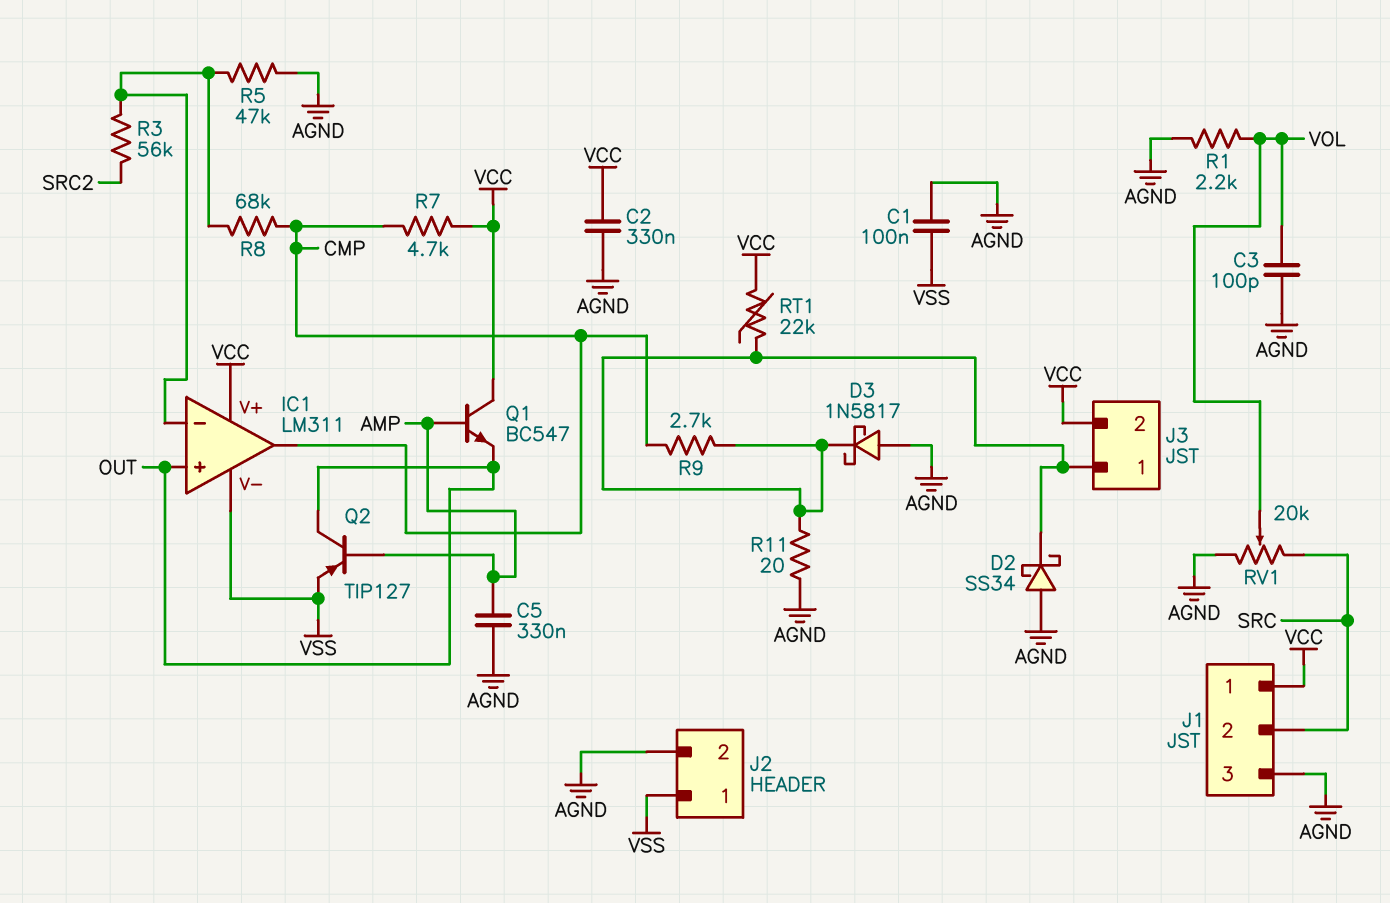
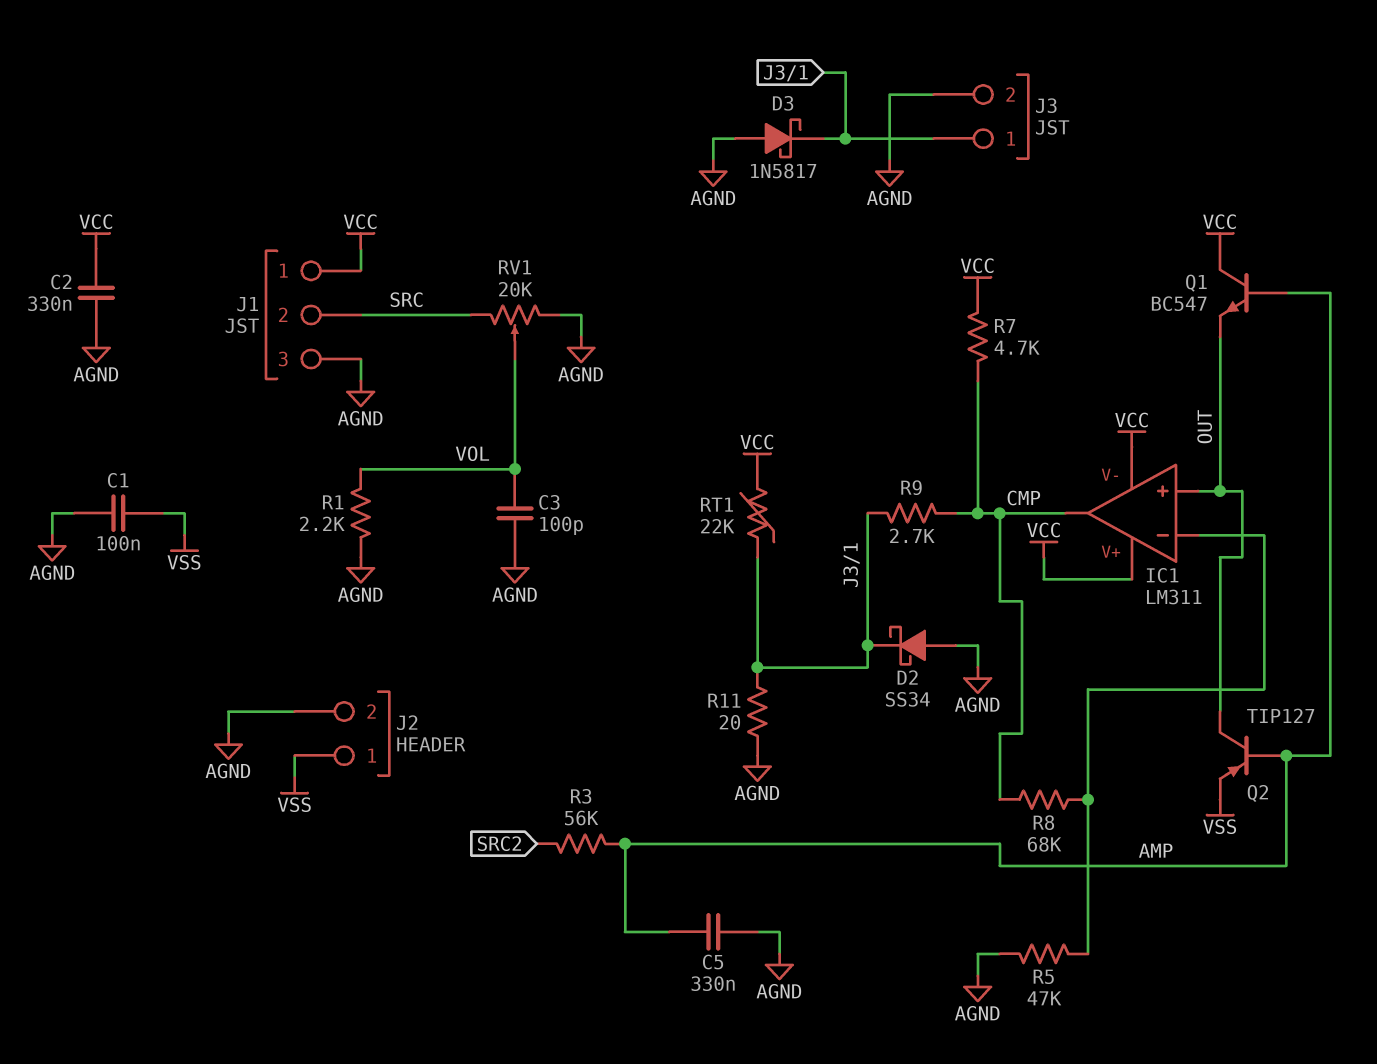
IC1 pin V-: VSS -> VCC
J3 pin 2: VCC -> AGND
R3: 56k (IC1/in-, SRC2) -> 56k (AMP, SRC2)

